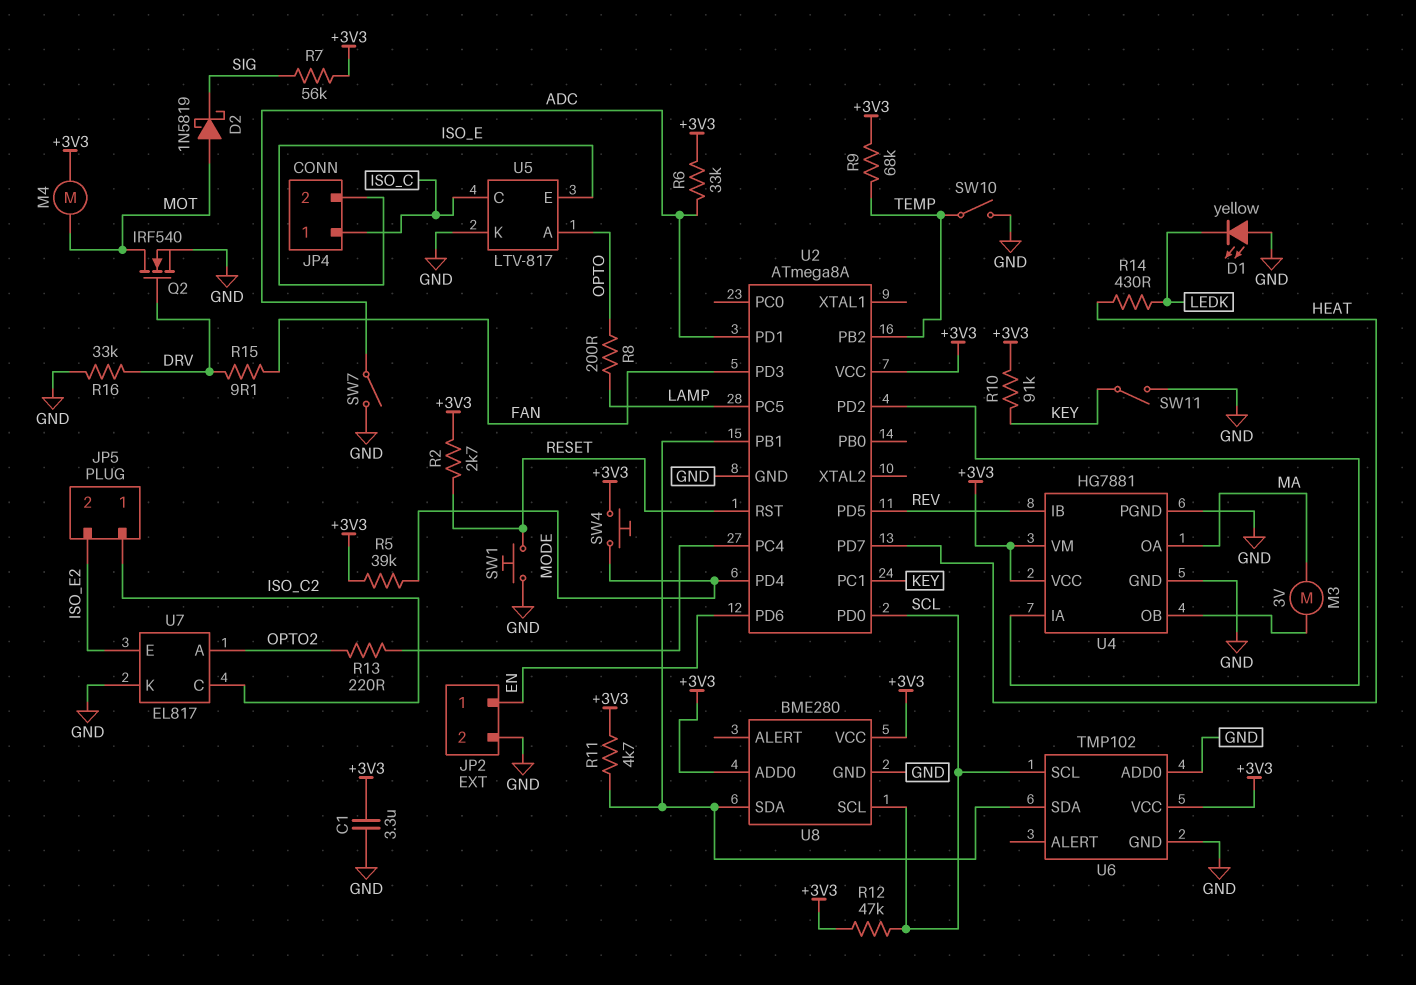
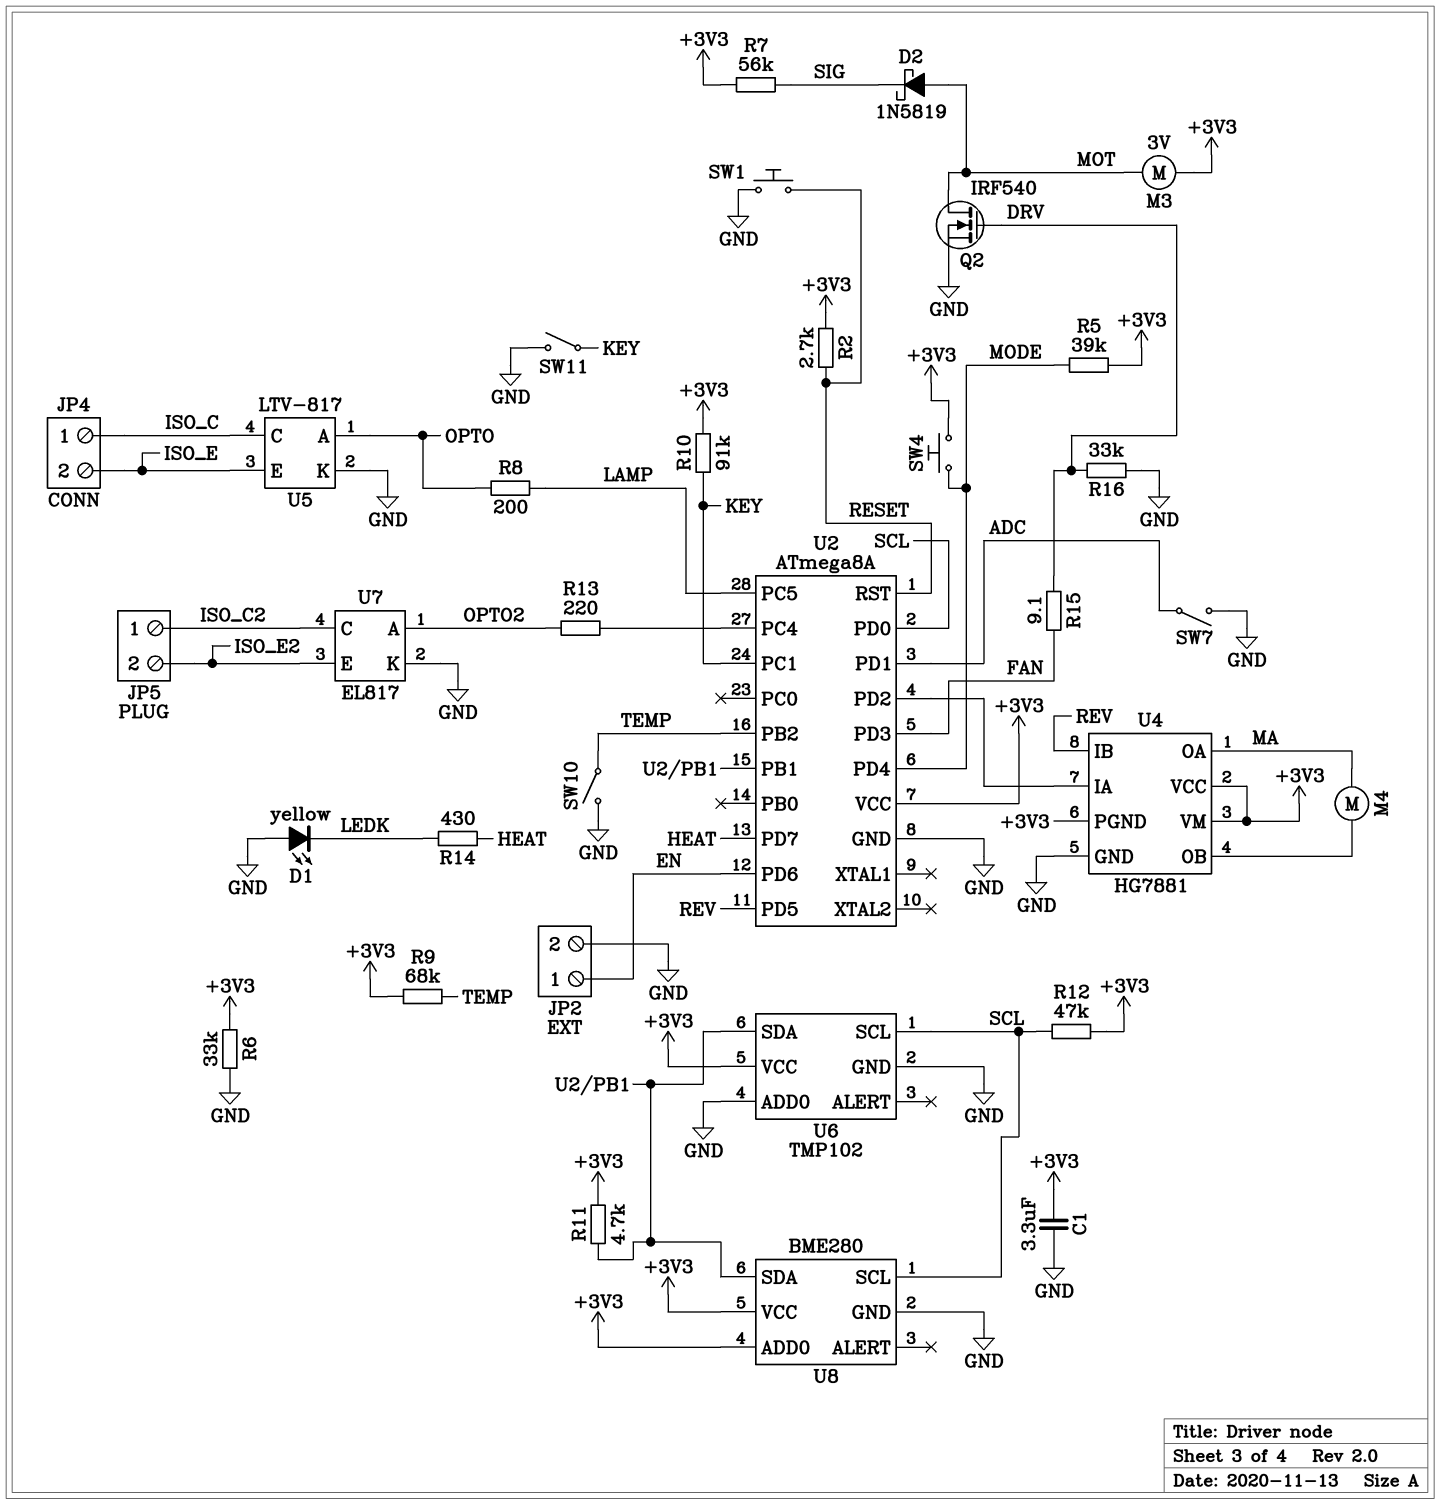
M3: motor 3V (MA, U4/OB) -> motor 3V (+3V3, MOT)
M4: motor (+3V3, MOT) -> motor (MA, U4/OB)
R6: 33k (+3V3, ADC) -> 33k (+3V3, GND)
U4 pin PGND: GND -> +3V3

